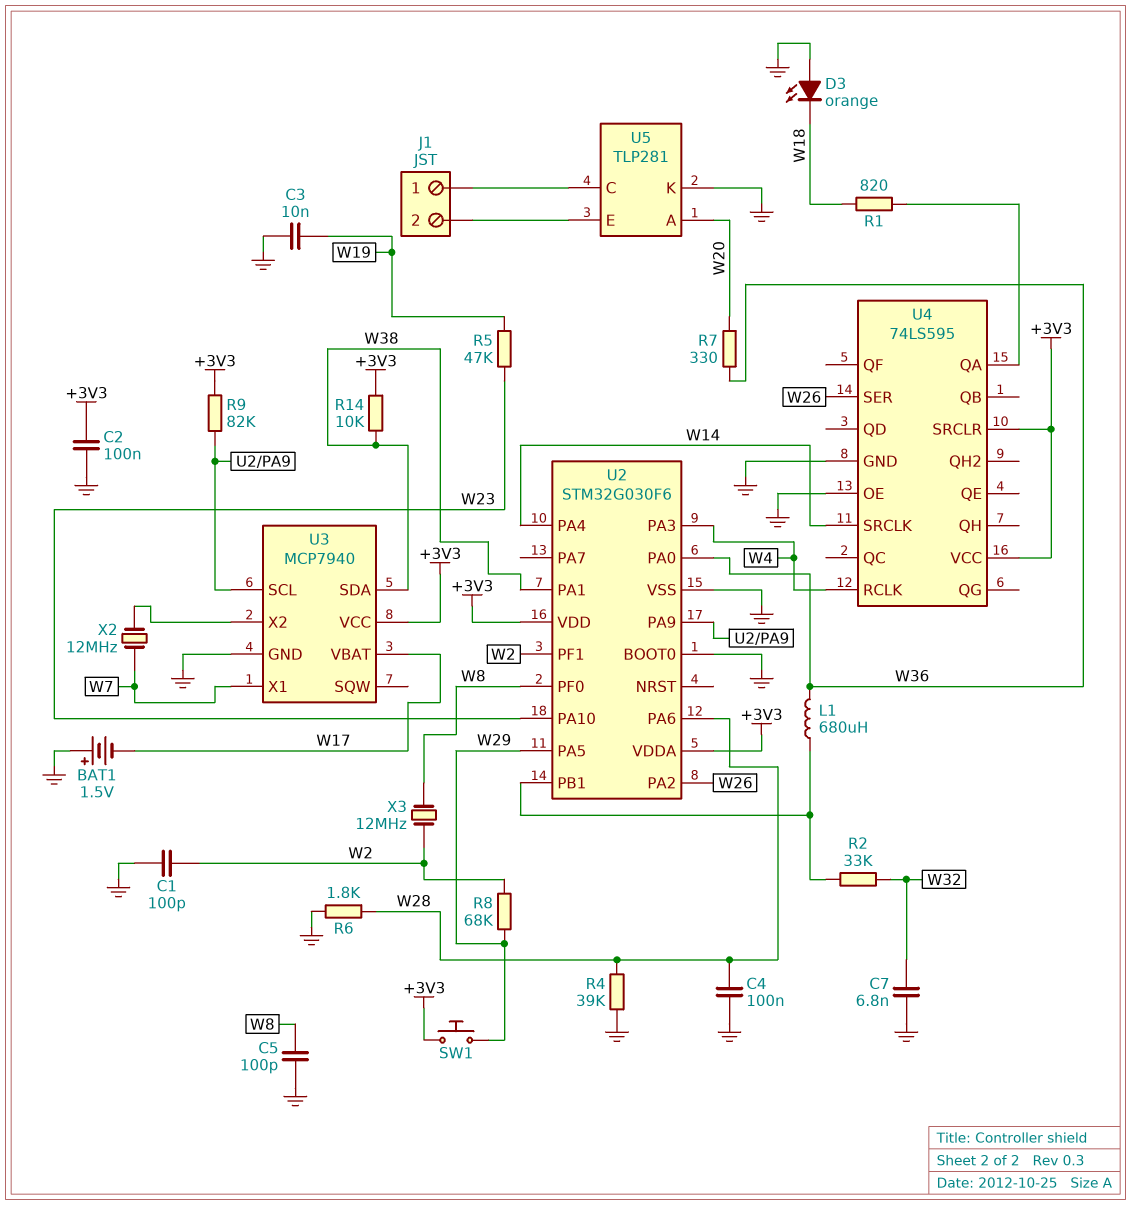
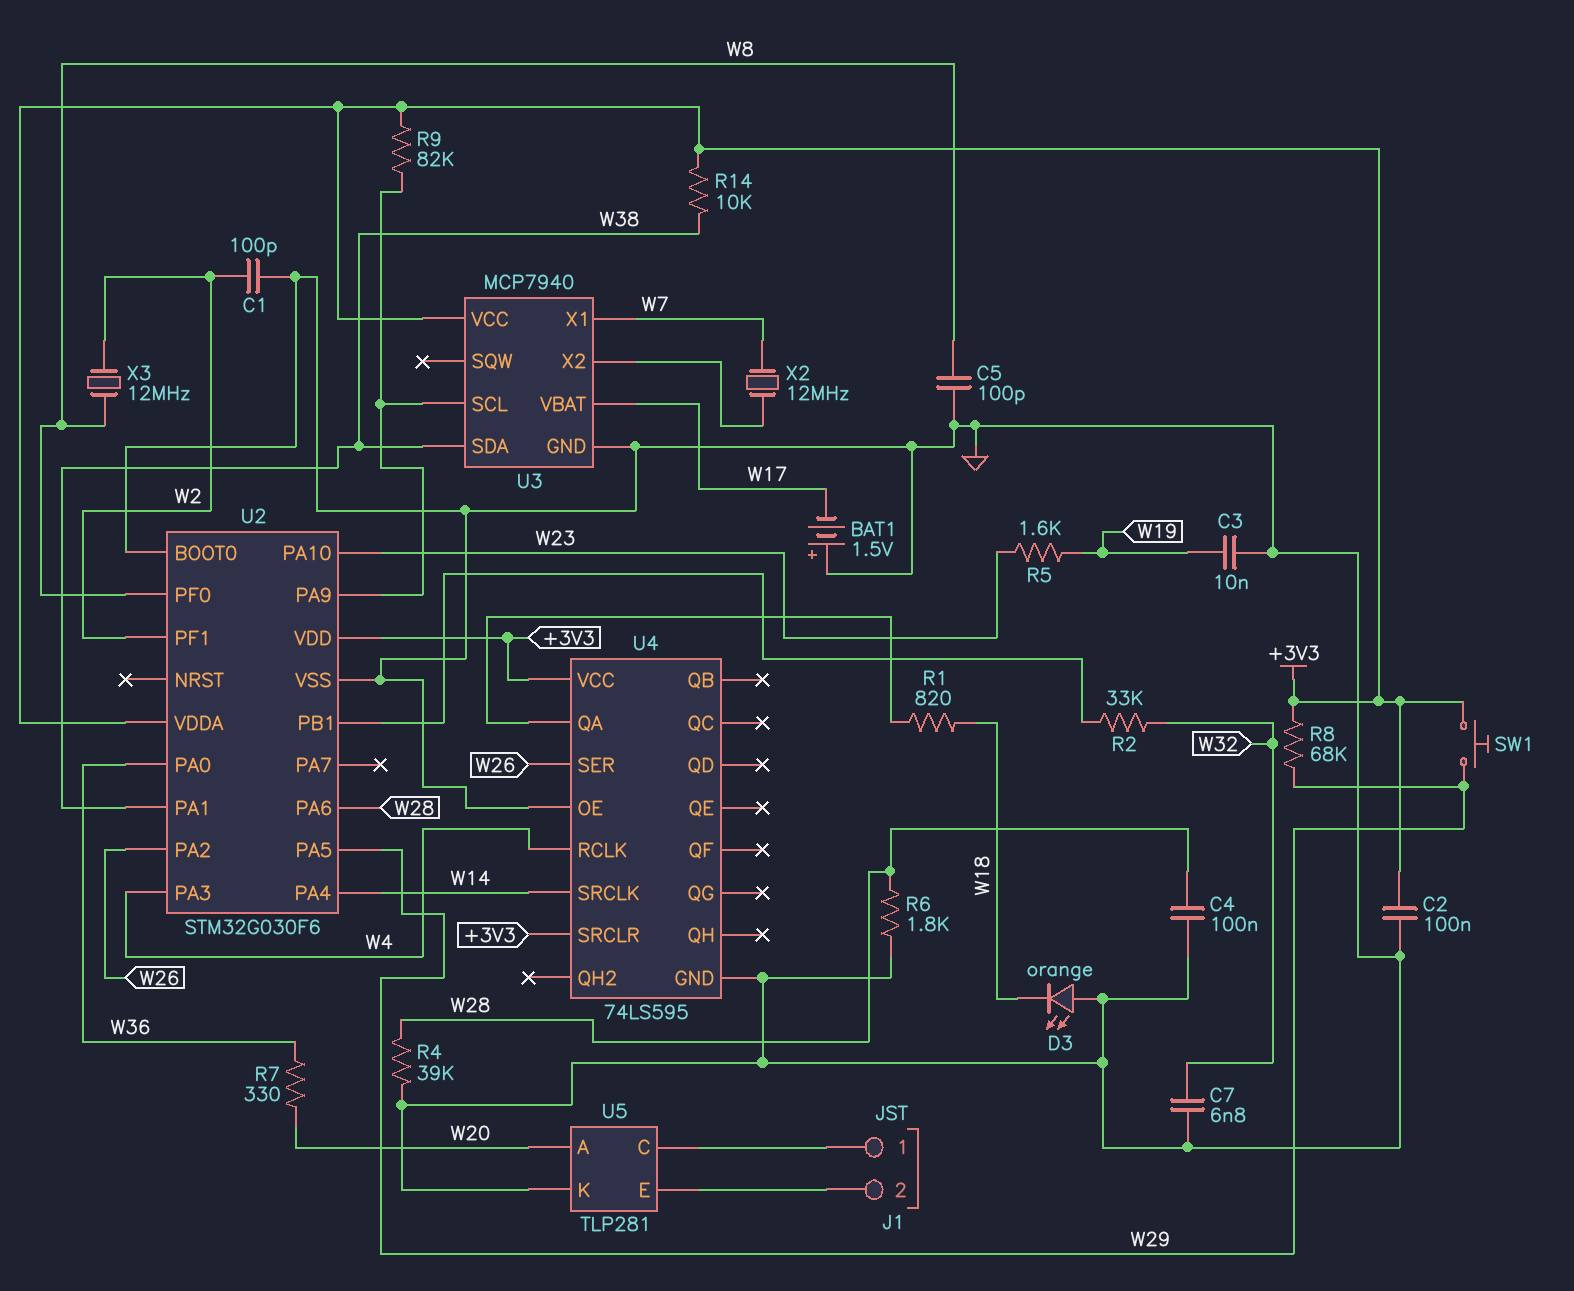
L1: 680uH (U2/PB1, W36) -> none
R5: 47k (W19, W23) -> 1.6k (W19, W23)
R8: 68k (W2, W29) -> 68k (+3V3, W29)

